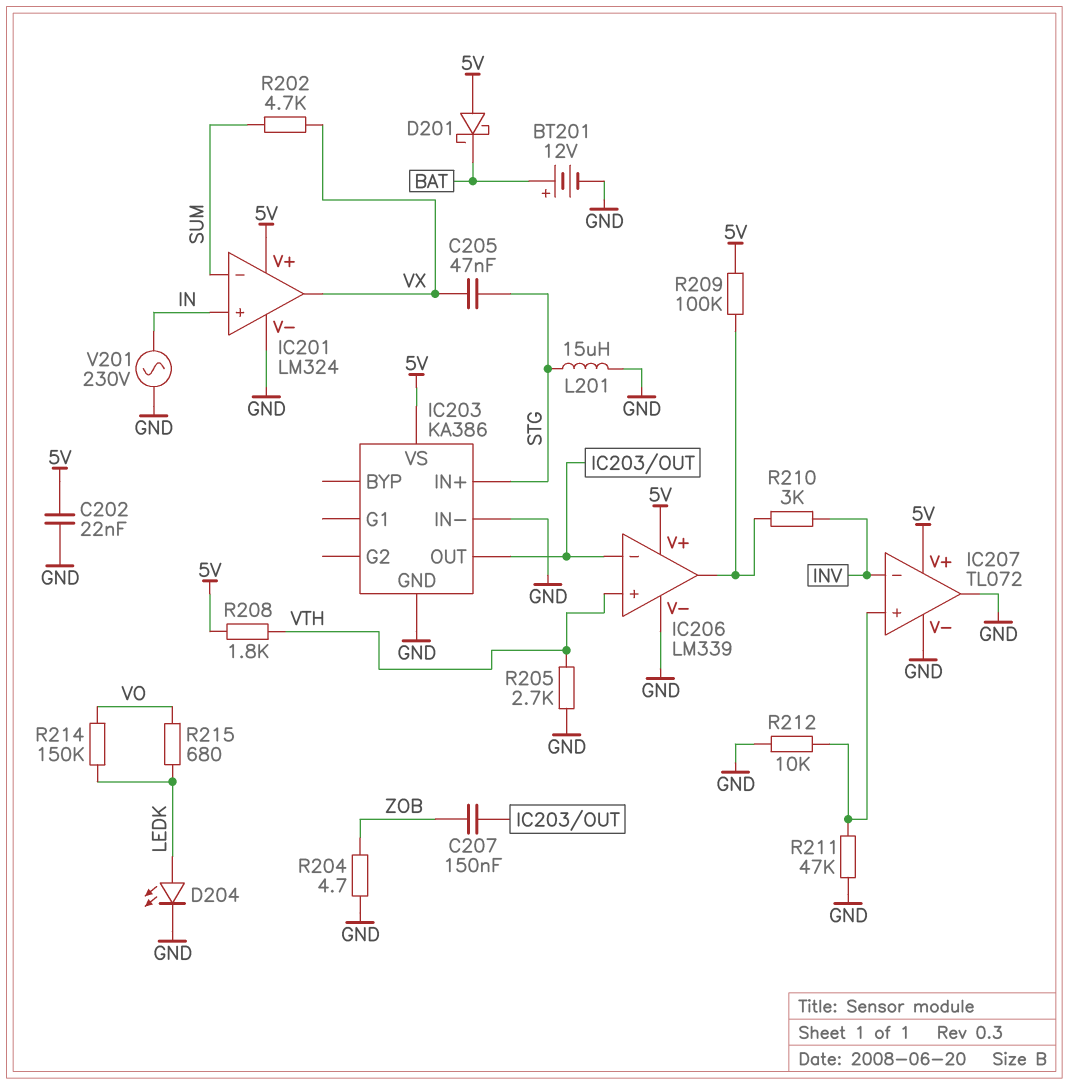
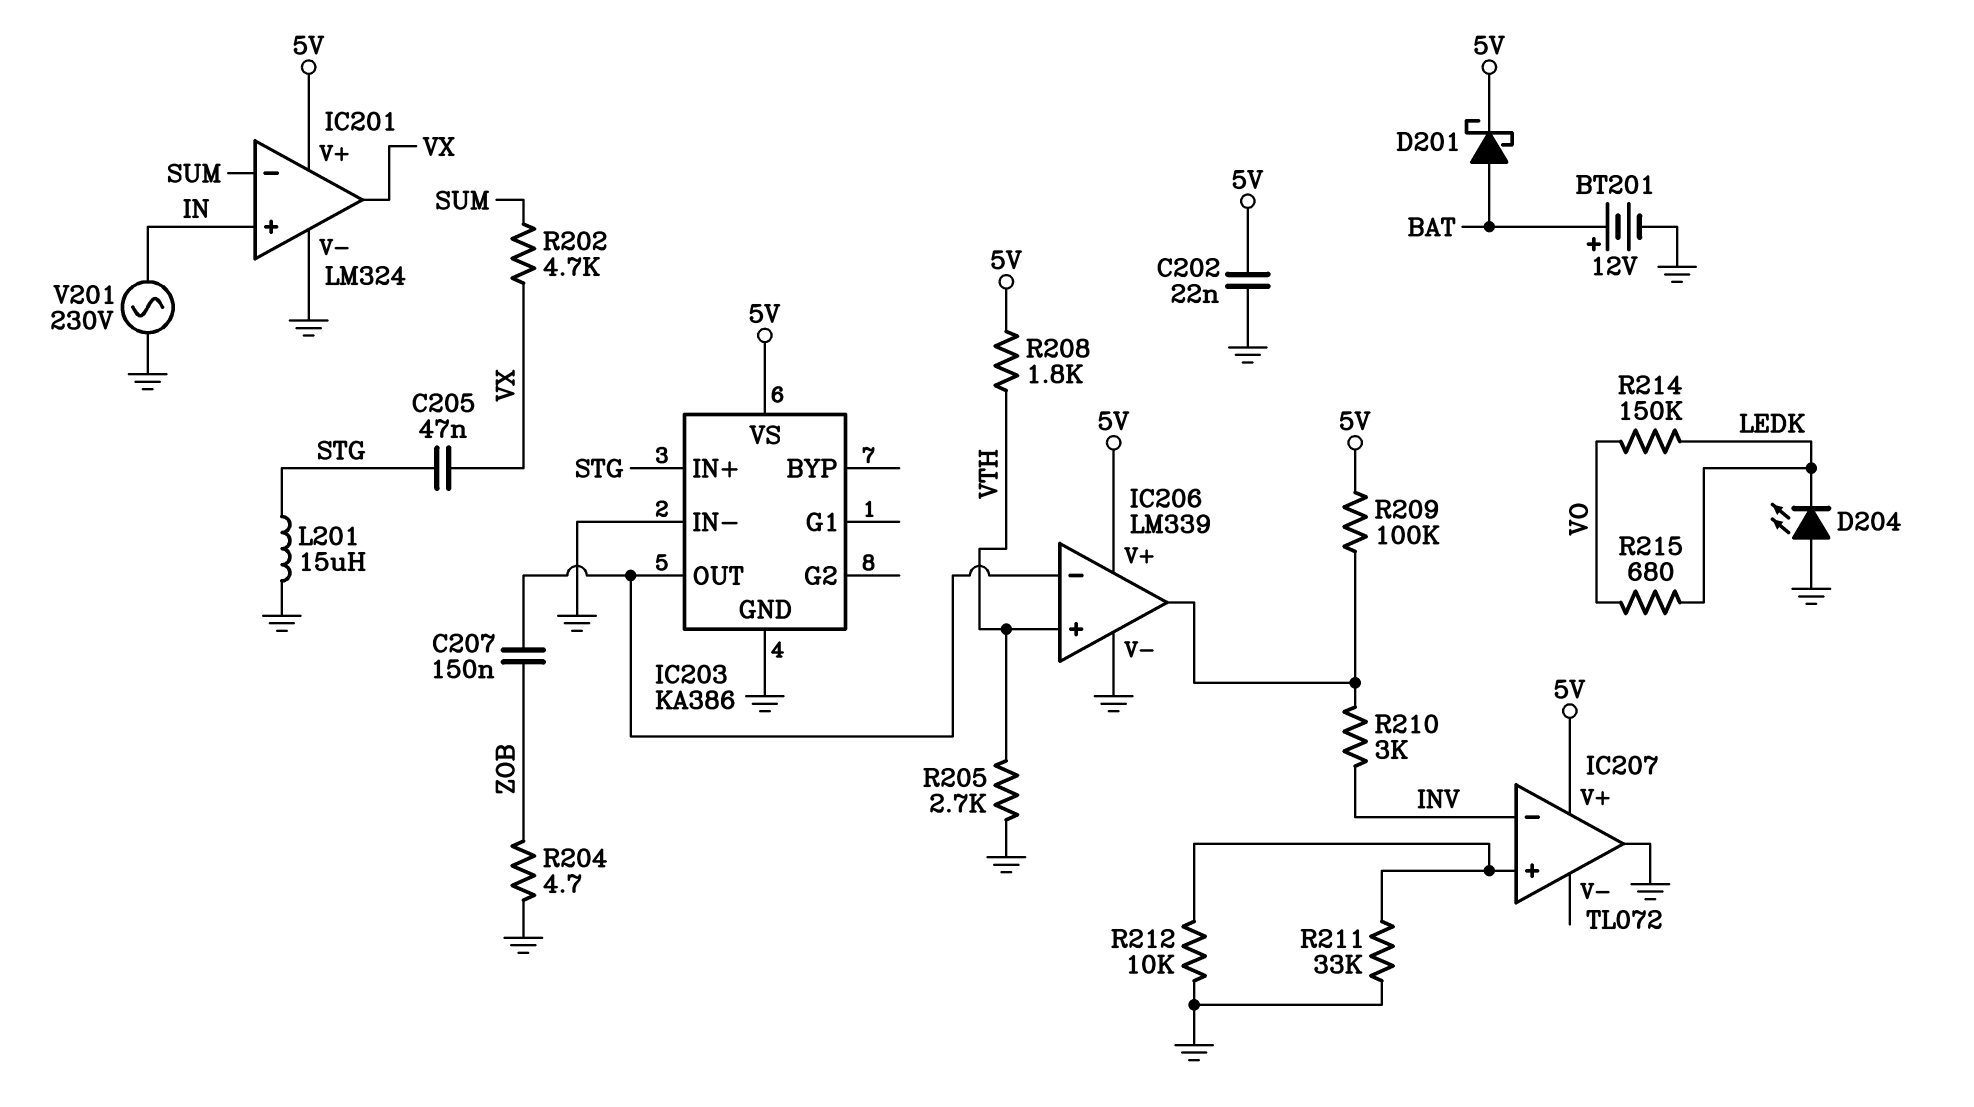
D201: schottky (A 5V, K BAT) -> schottky (A BAT, K 5V)
D204: LED (A LEDK, K GND) -> LED (A GND, K LEDK)
IC207 pin V-: GND -> none
R211: 47k (GND, IC207/in+) -> 33k (GND, IC207/in+)

